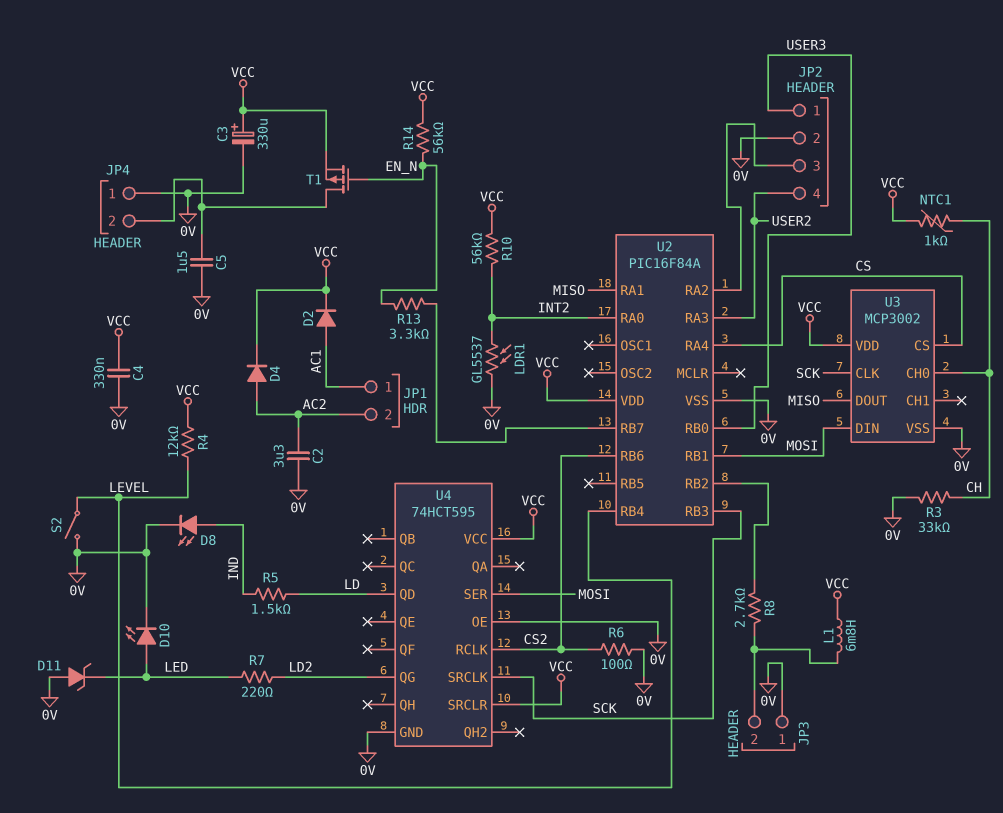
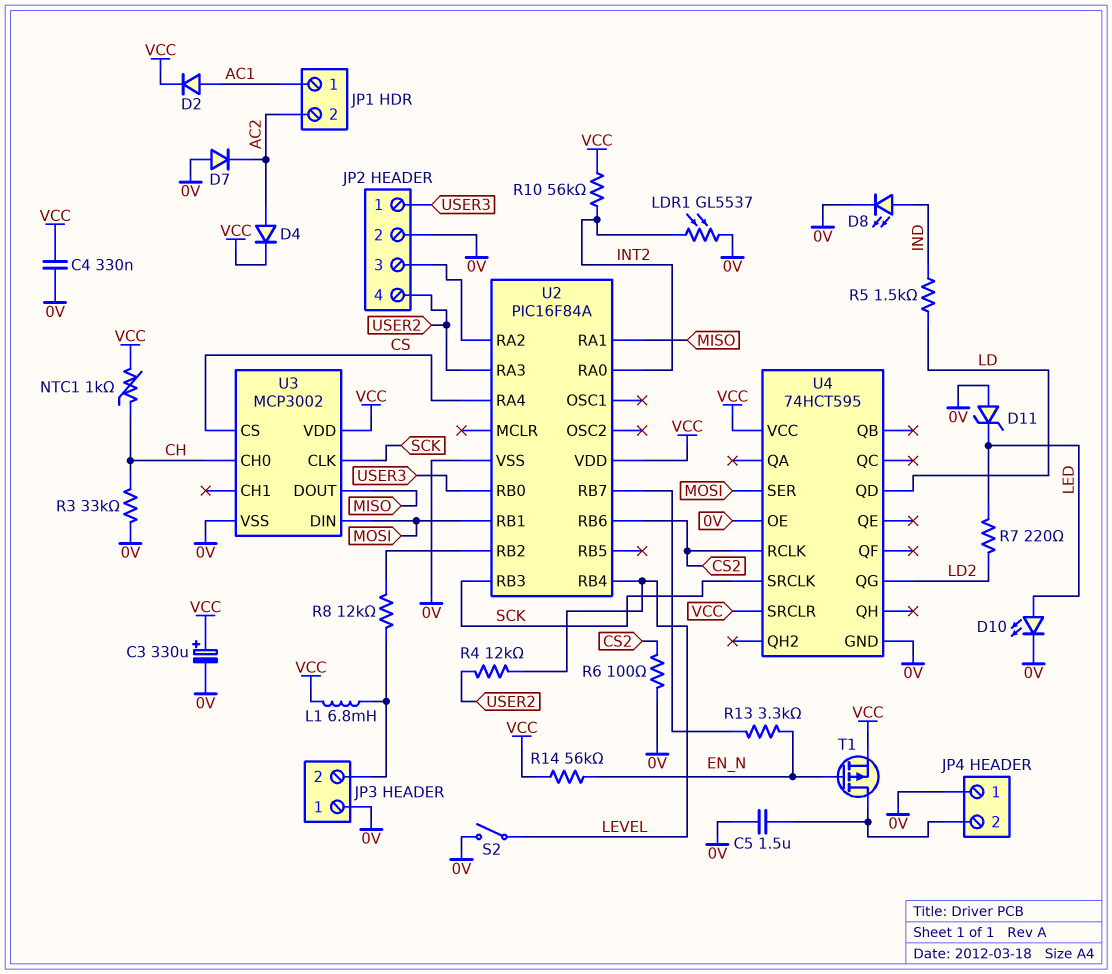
C2: 3.3uF (0V, AC2) -> none
D7: none -> diode (A 0V, K AC2)
R4: 12k (LEVEL, VCC) -> 12k (LEVEL, USER2)
R8: 2.7k (JP3/2, U2/RB2) -> 12k (JP3/2, U2/RB2)

